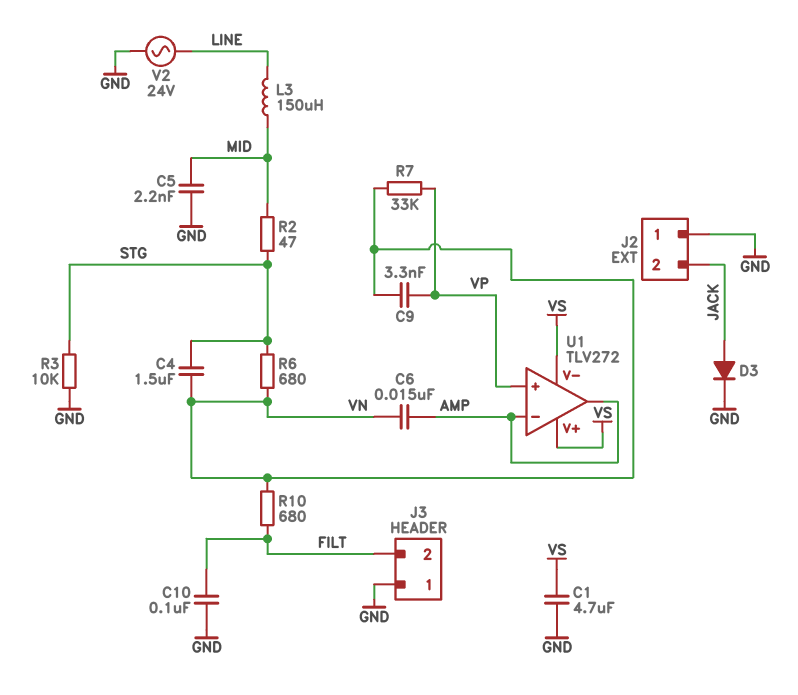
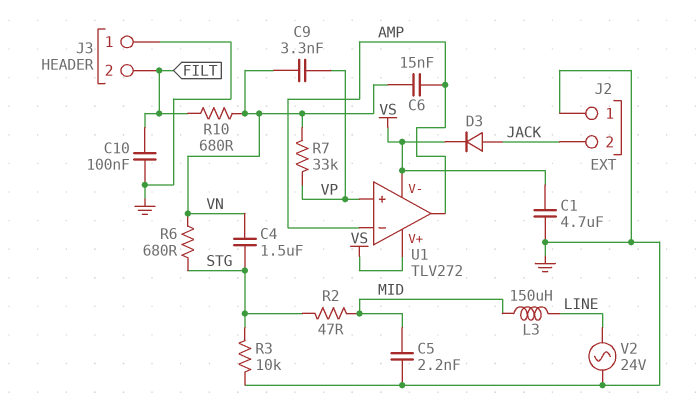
D3: diode (A JACK, K GND) -> diode (A JACK, K VS)

